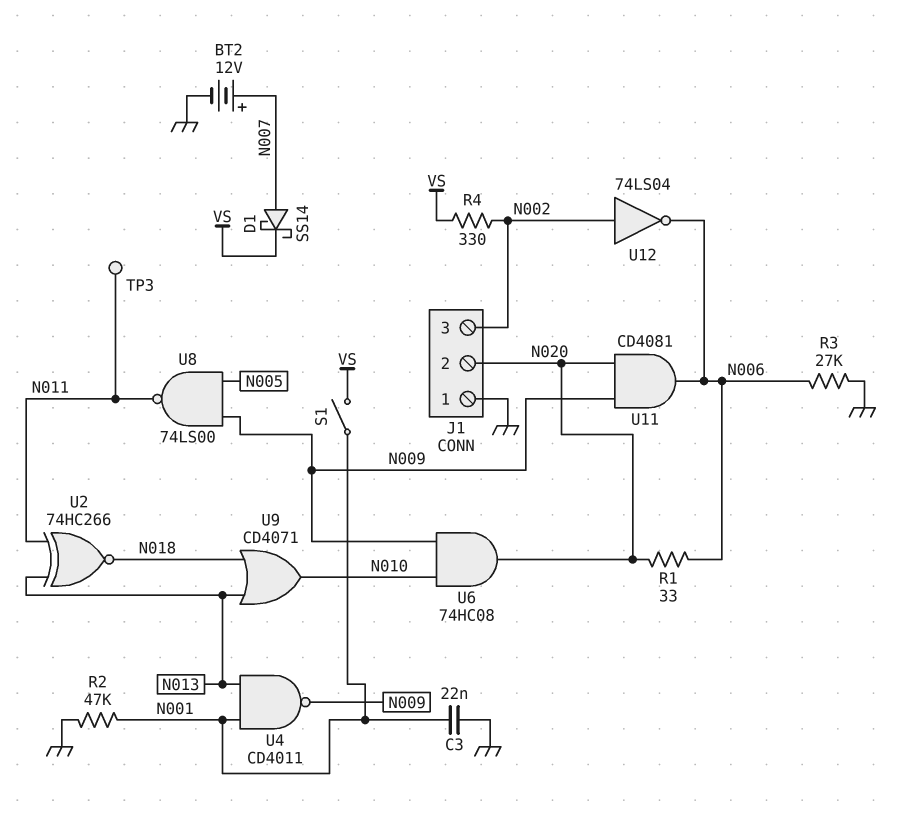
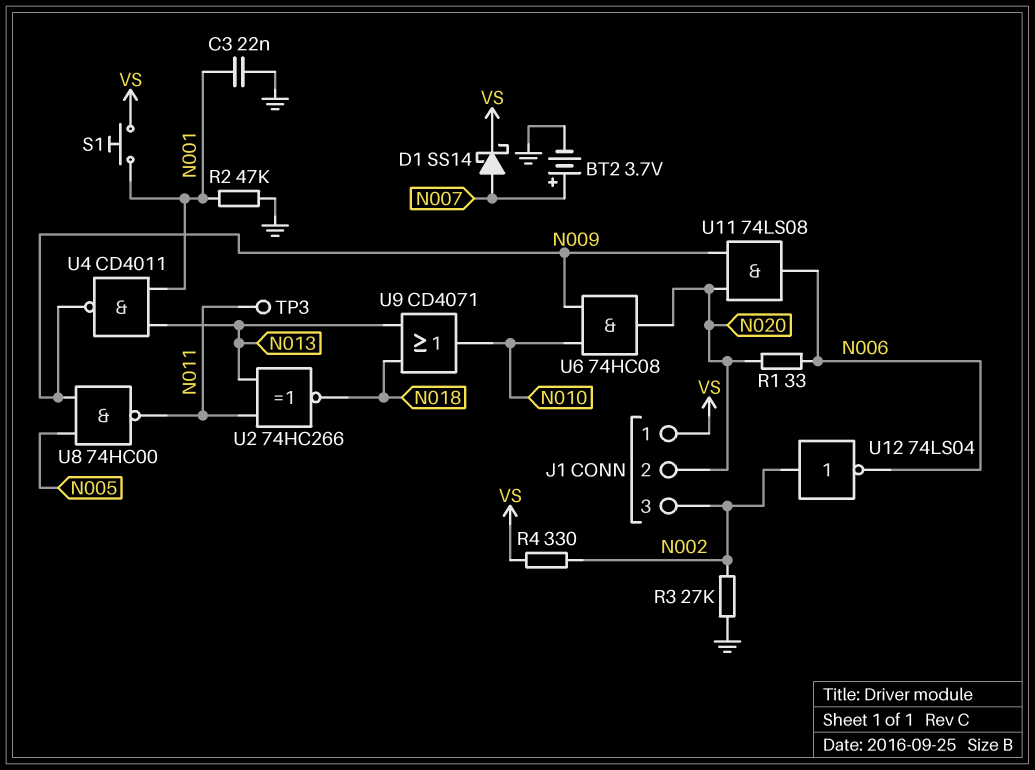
BT2: 12V (plus N007, minus GND) -> 3.7V (plus N007, minus GND)
J1 pin 1: GND -> VS
R3: 27k (GND, N006) -> 27k (GND, N002)
S1: switch (N001, VS) -> button (N001, VS)
U8: NAND 74LS00 (in N005, in N009, out N011) -> NAND 74HC00 (in N005, in N009, out N011)
U11: AND CD4081 (in N009, in N020, out N006) -> AND 74LS08 (in N009, in N020, out N006)

